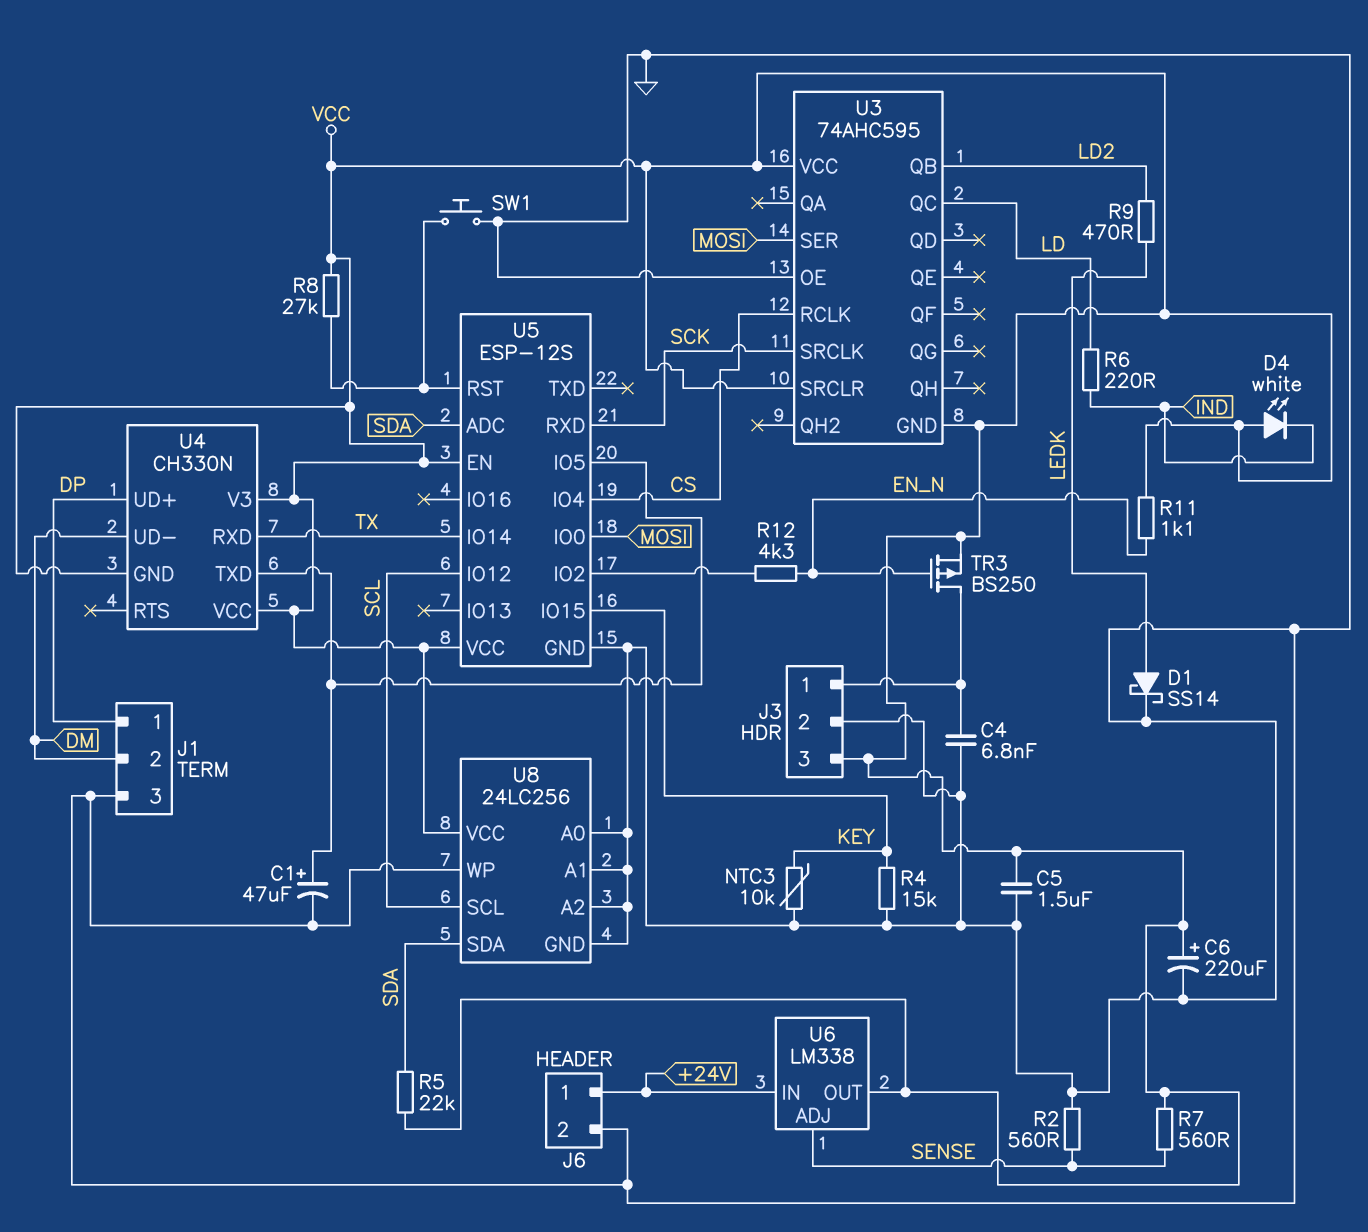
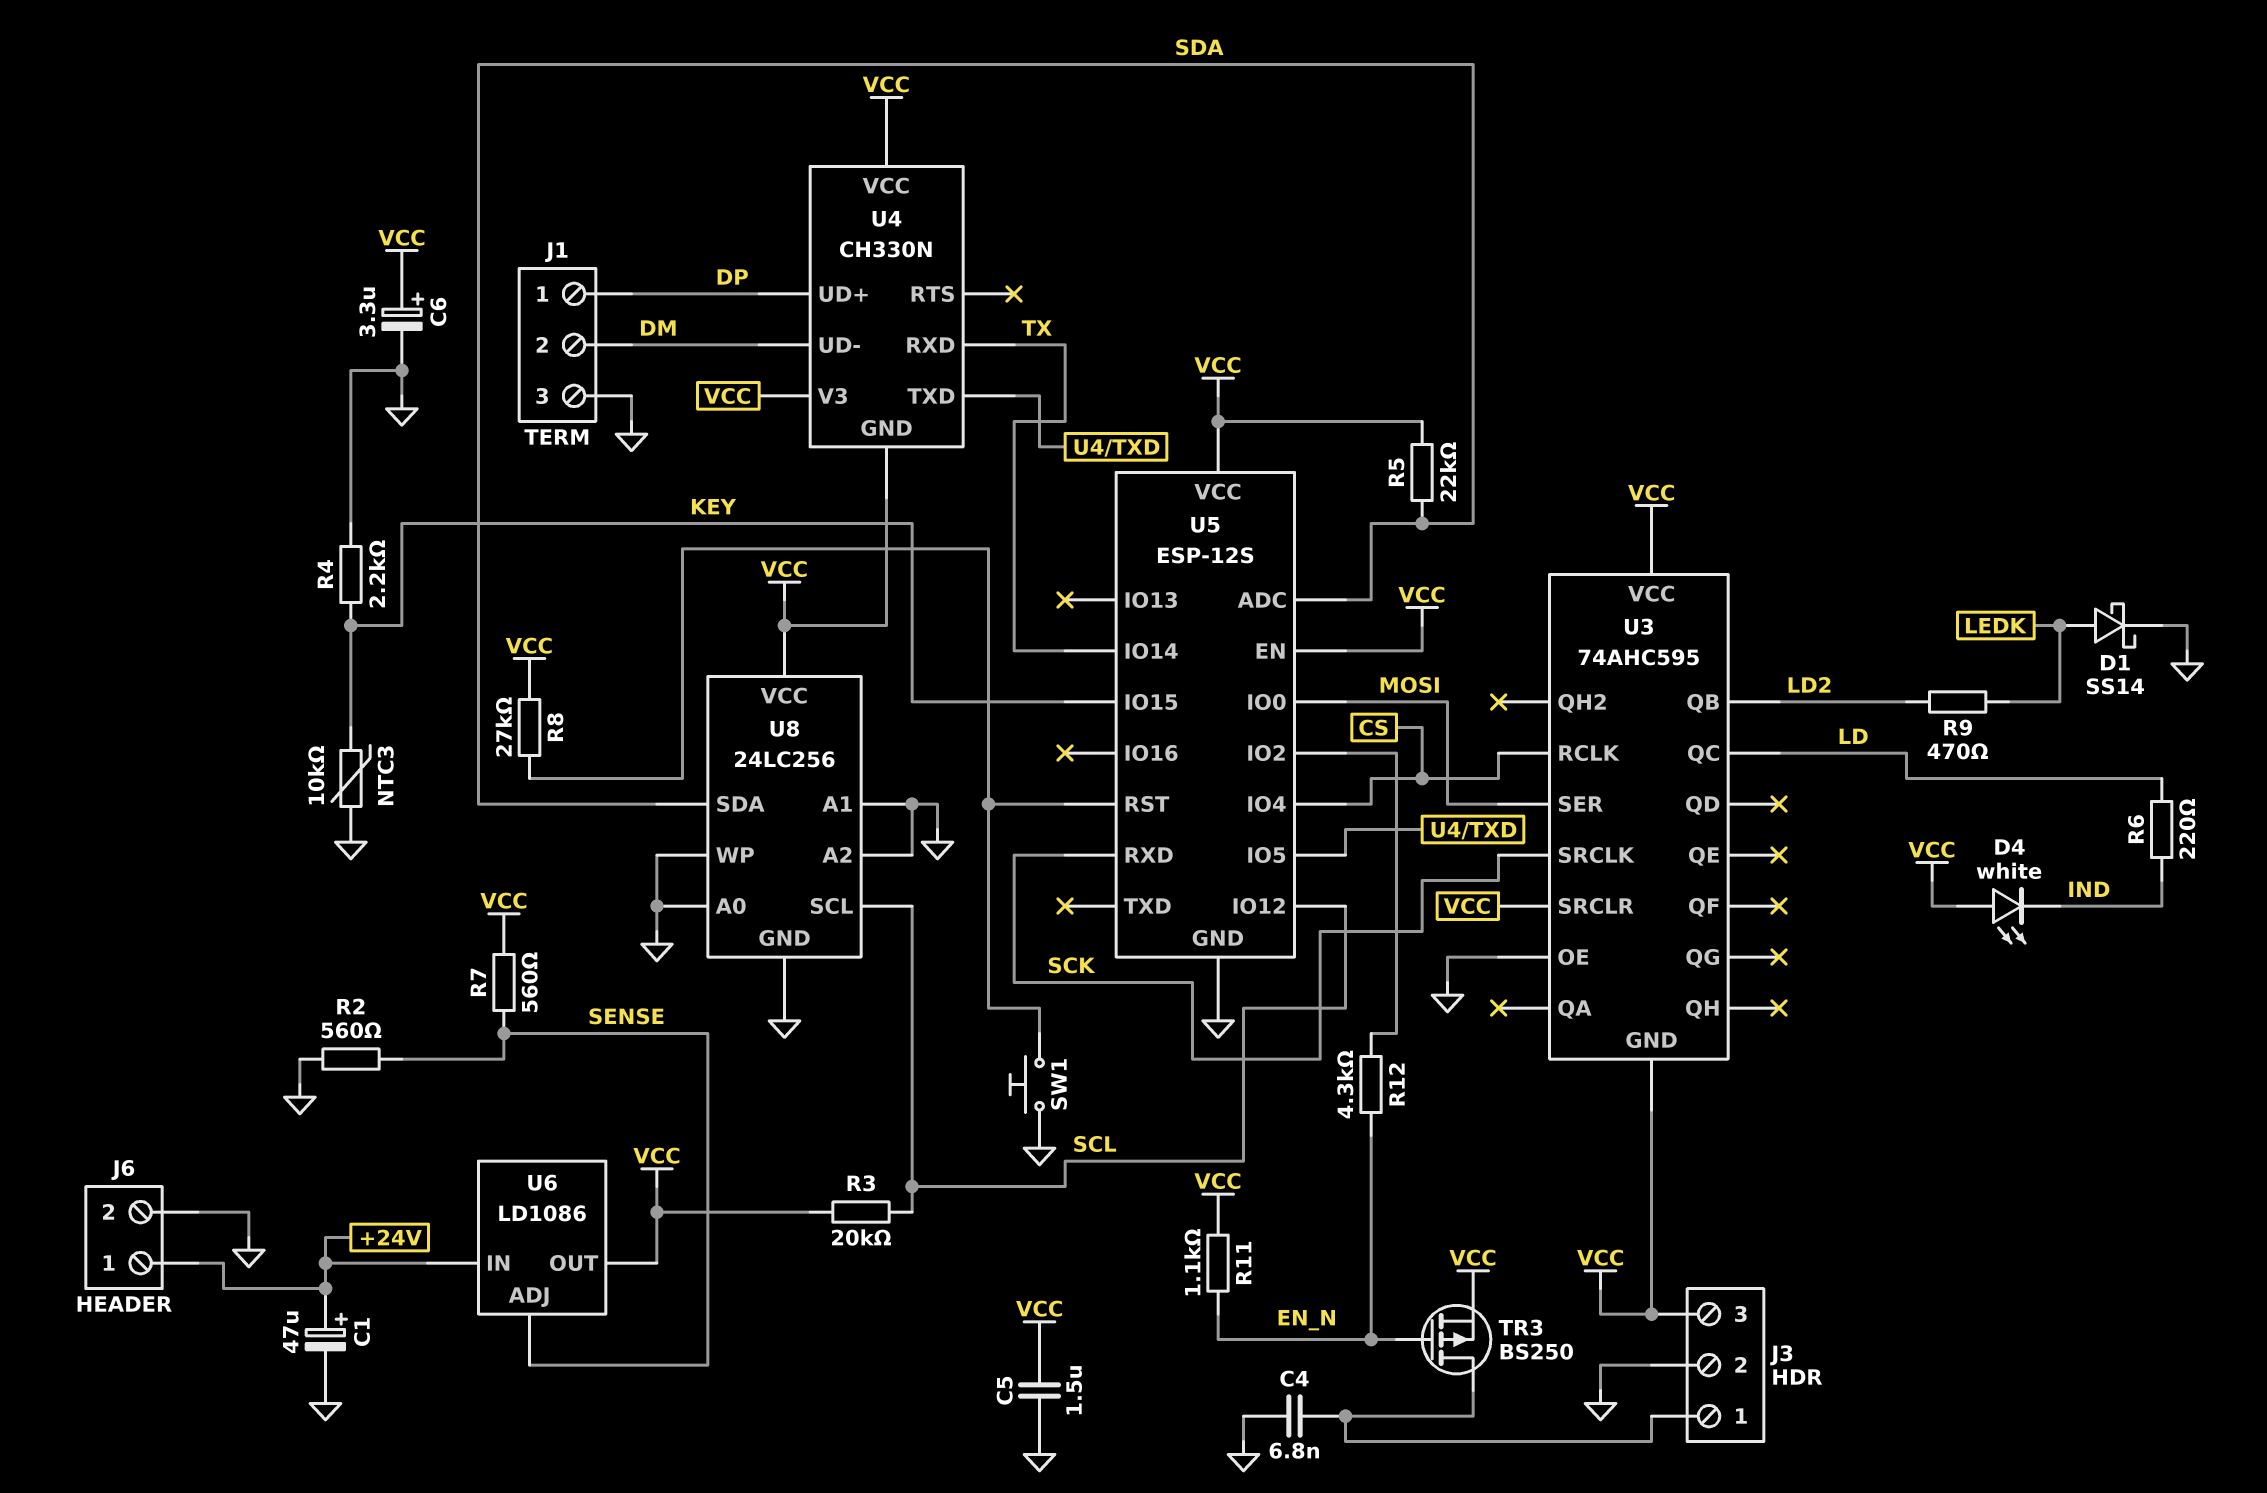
C1: 47uF (plus U4/TXD, minus GND) -> 47uF (plus +24V, minus GND)
C6: 220uF (plus VCC, minus GND) -> 3.3uF (plus VCC, minus GND)
R3: none -> 20k (SCL, VCC)
R4: 15k (GND, KEY) -> 2.2k (GND, KEY)
U6: LM338 -> LD1086

